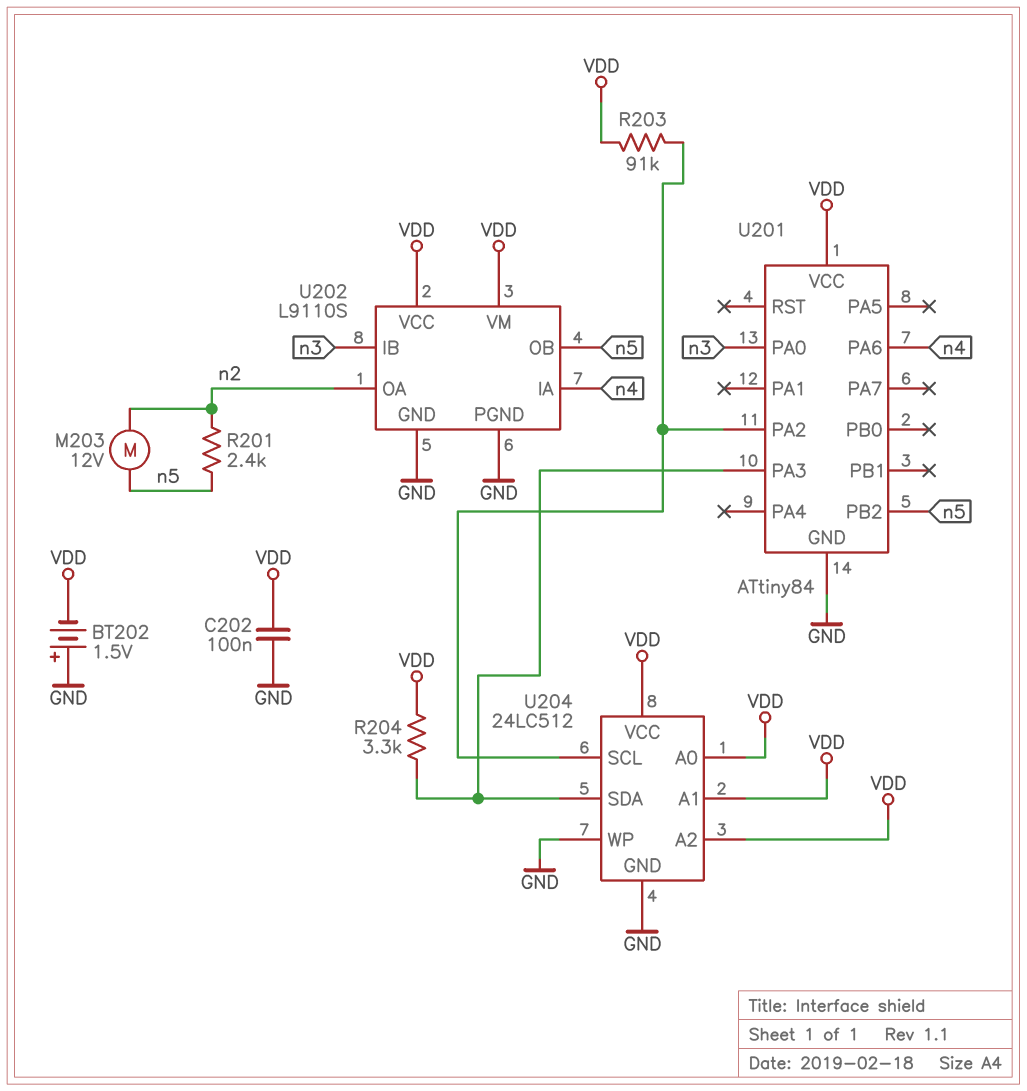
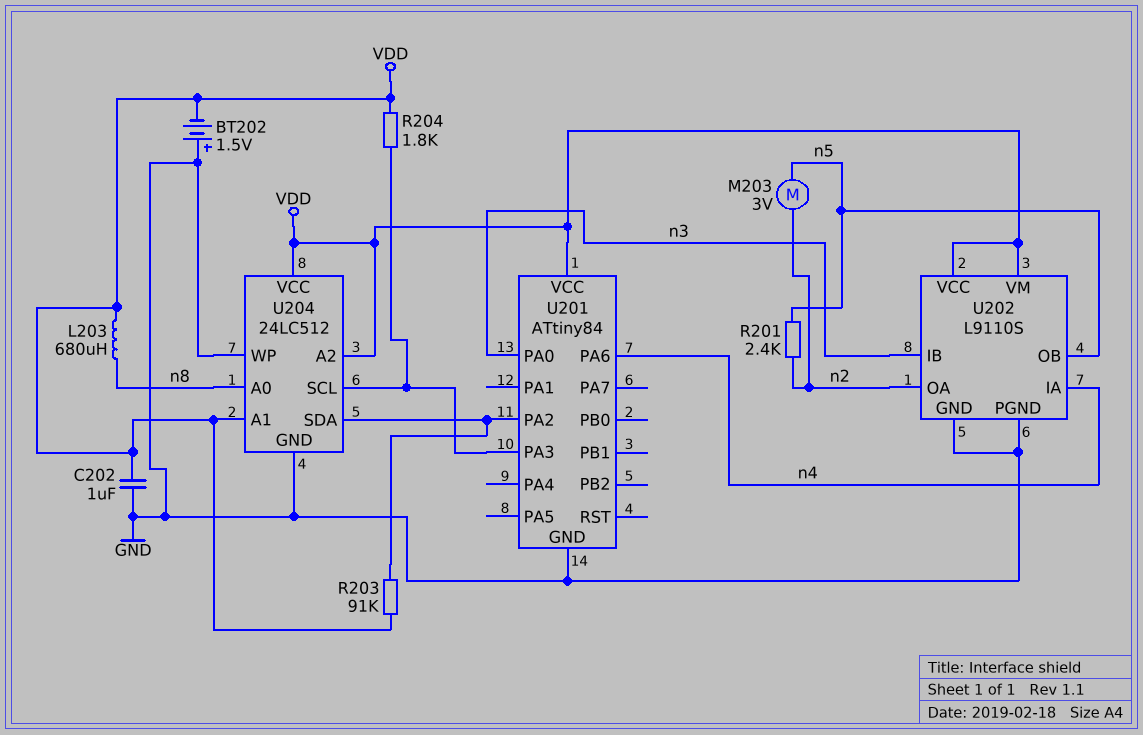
C202: 100nF (GND, VDD) -> 1uF (GND, VDD)
L203: none -> 680uH (VDD, n8)
M203: motor 12V (n2, n5) -> motor 3V (n2, n5)
R204: 3.3k (U201/PA3, VDD) -> 1.8k (U201/PA3, VDD)
U201 pin PB2: n5 -> none
U204 pin A0: VDD -> n8
U204 pin SCL: U201/PA2 -> U201/PA3
U204 pin SDA: U201/PA3 -> U201/PA2

